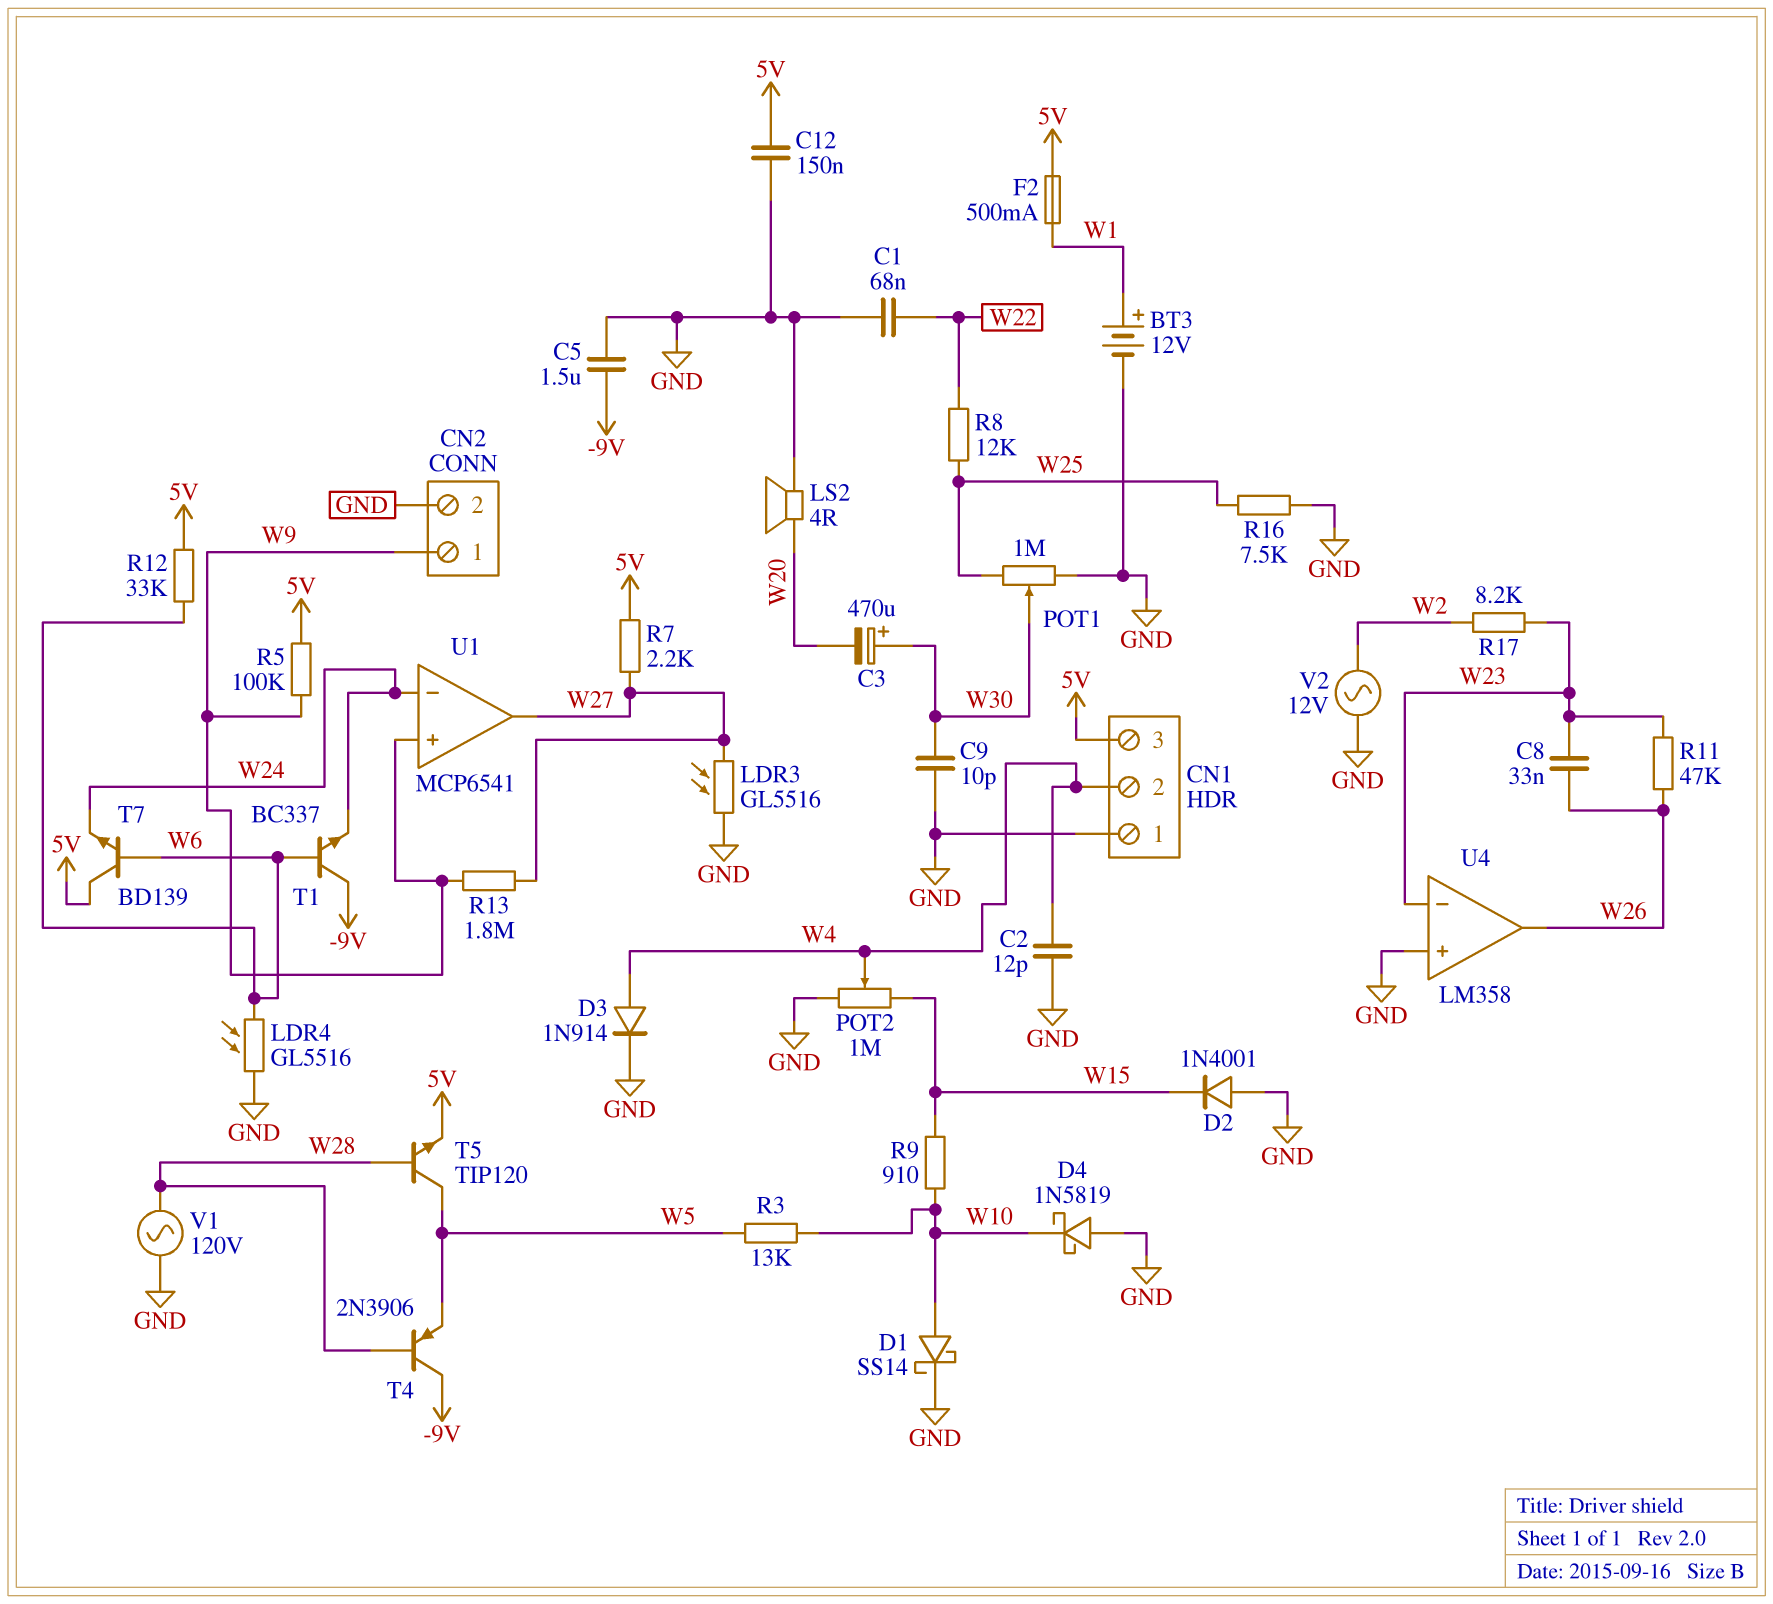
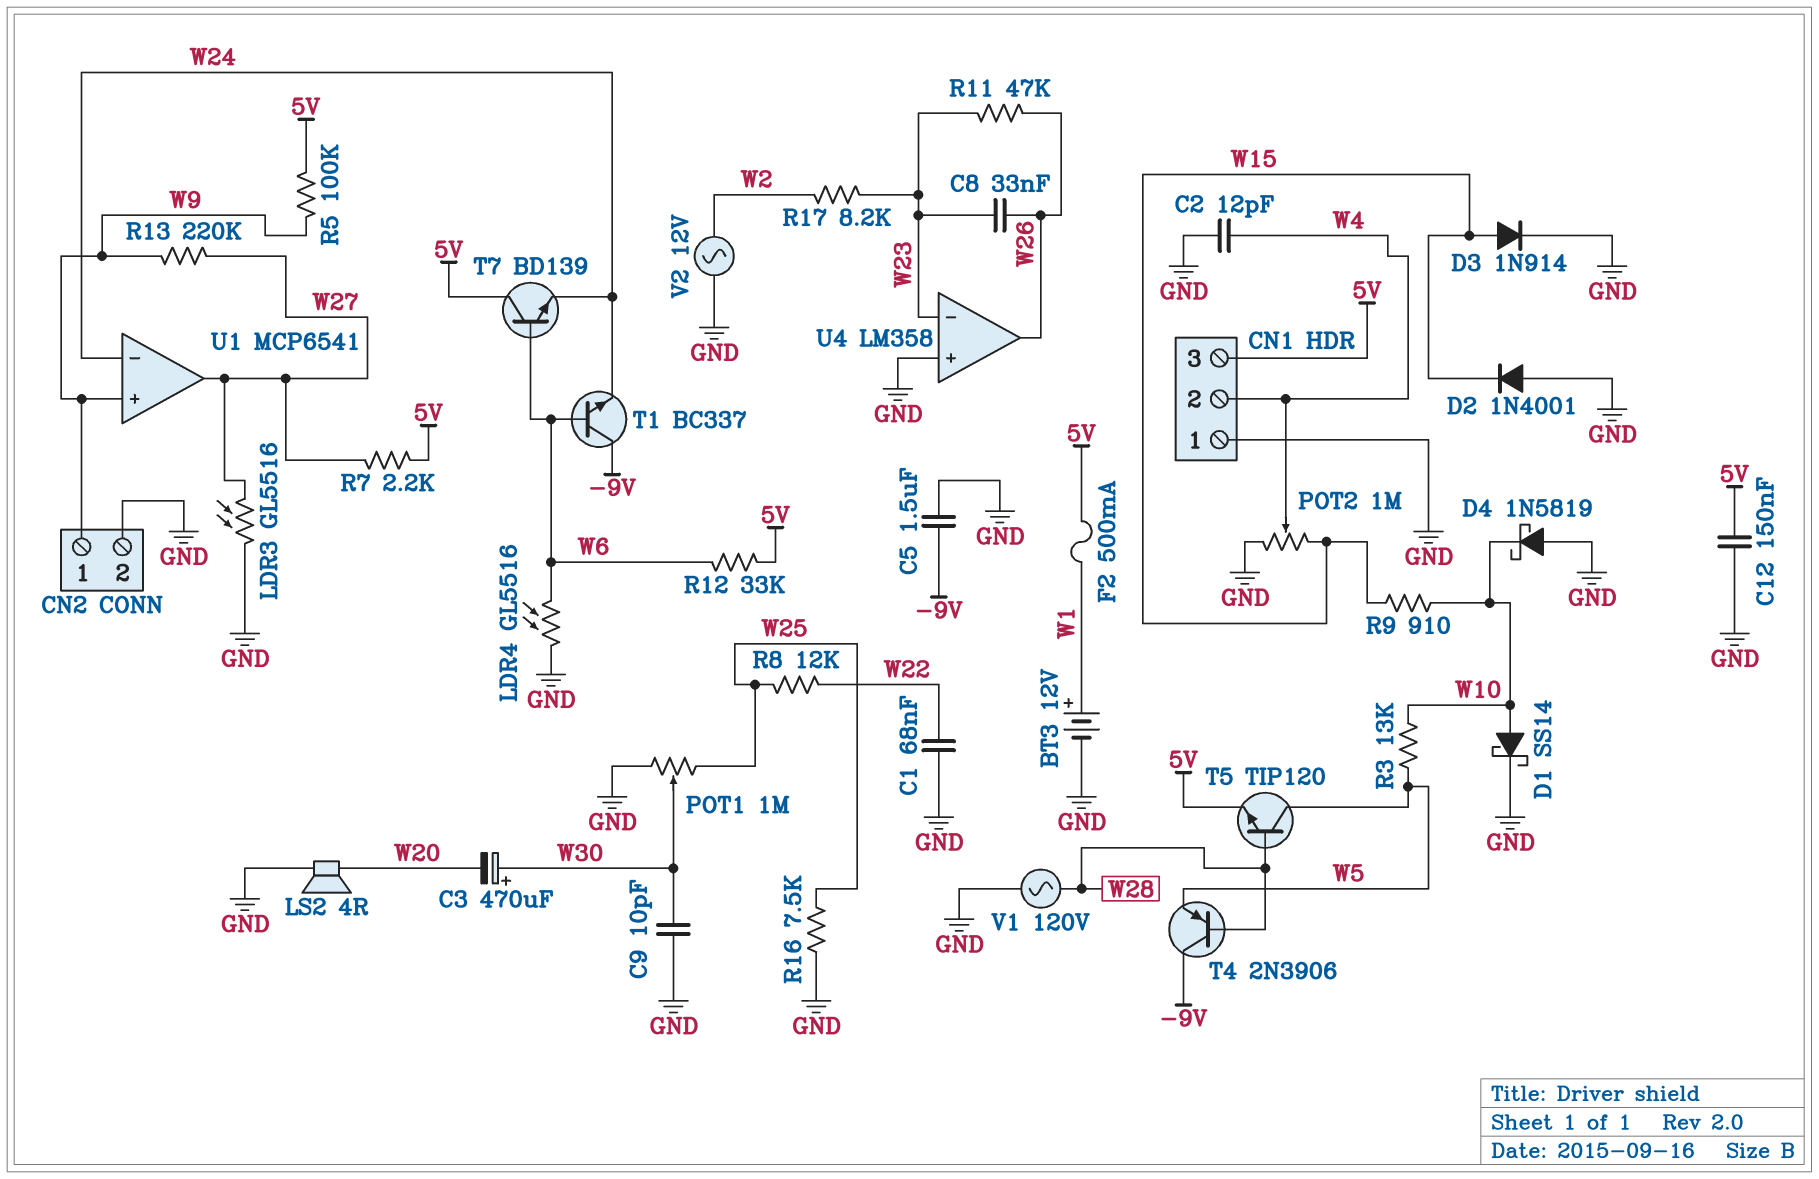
D3: diode 1N914 (A W4, K GND) -> diode 1N914 (A W15, K GND)
R13: 1.8M (W9, W27) -> 220k (W9, W27)

